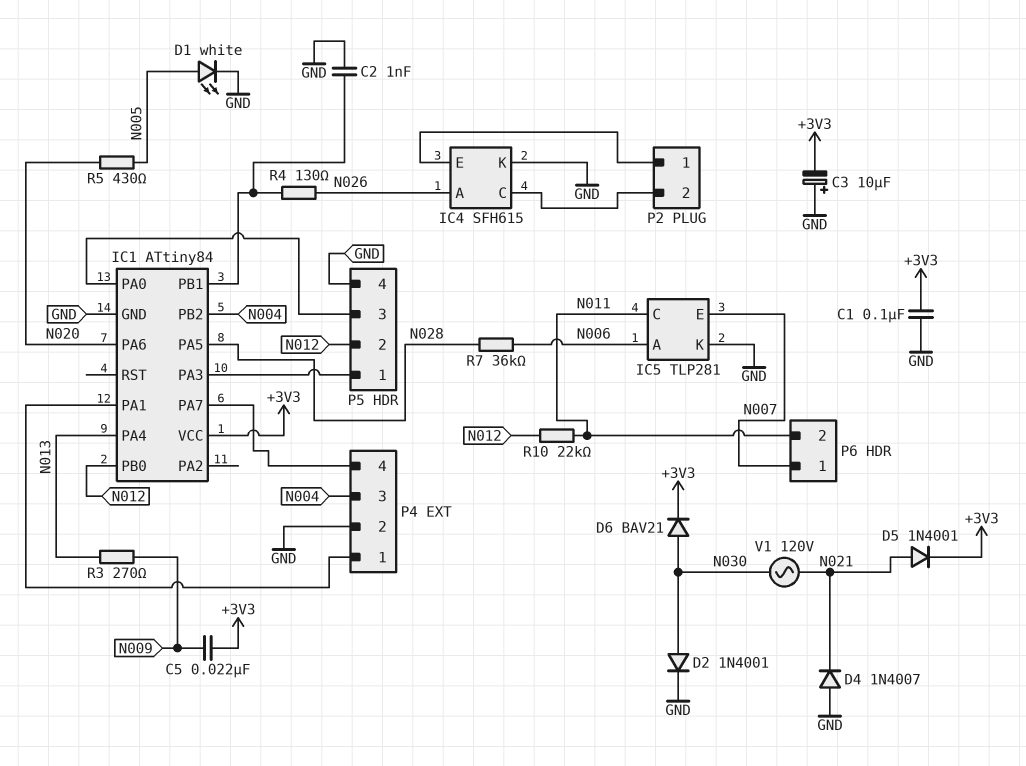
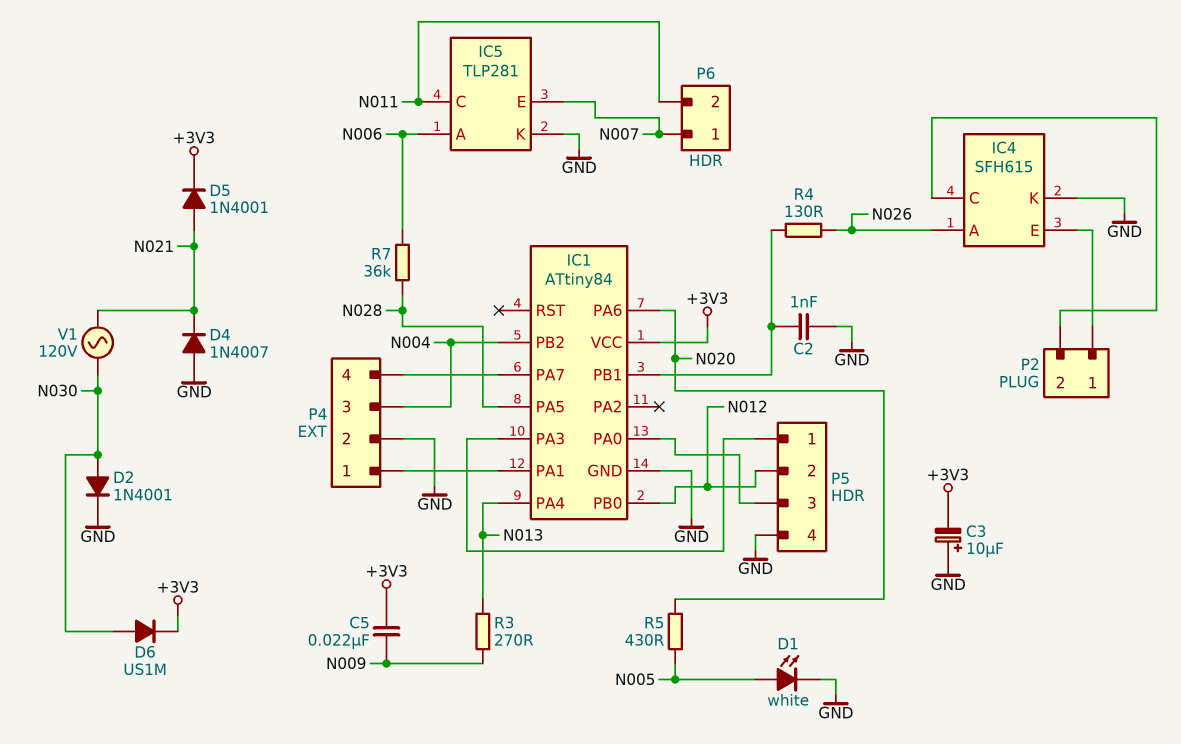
C1: 100nF (+3V3, GND) -> none
D6: diode BAV21 (A N030, K +3V3) -> diode US1M (A N030, K +3V3)
R10: 22k (N011, N012) -> none

